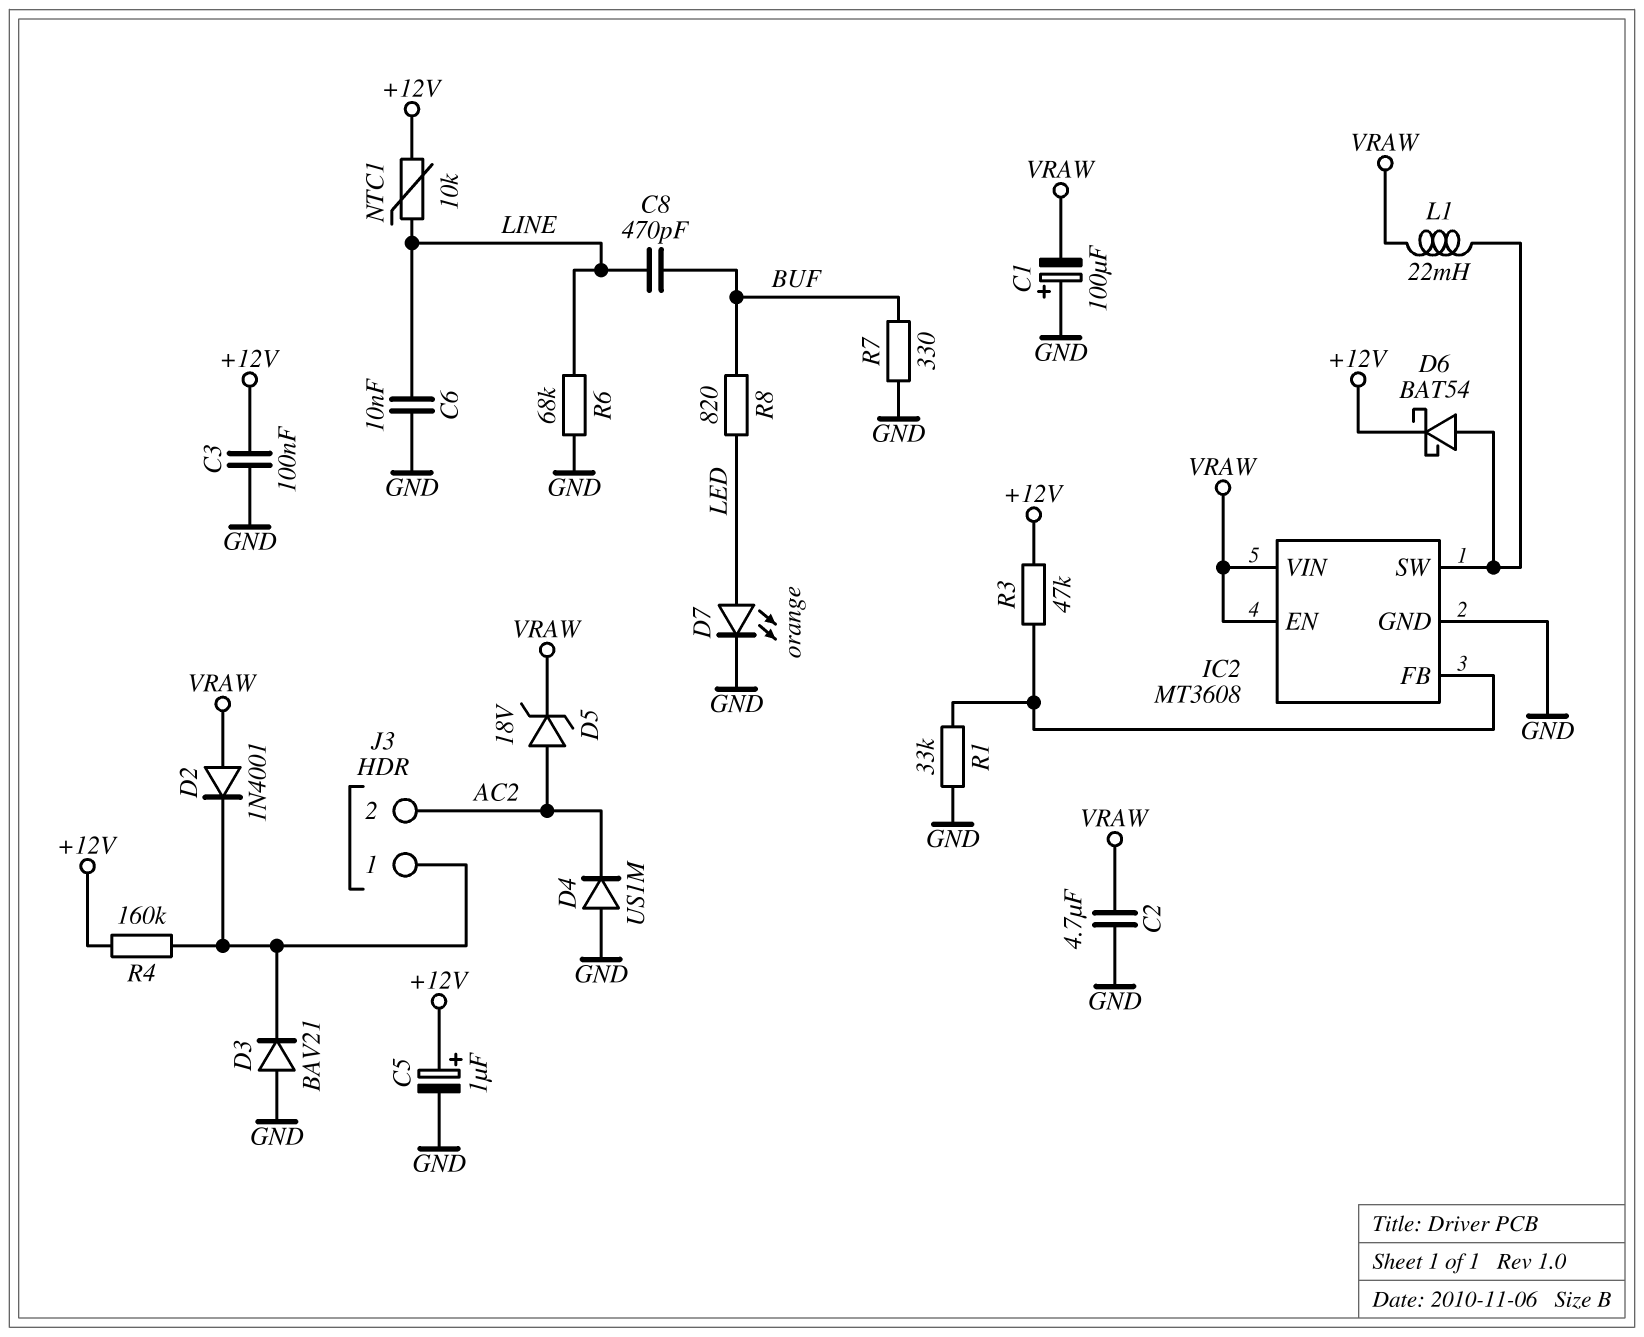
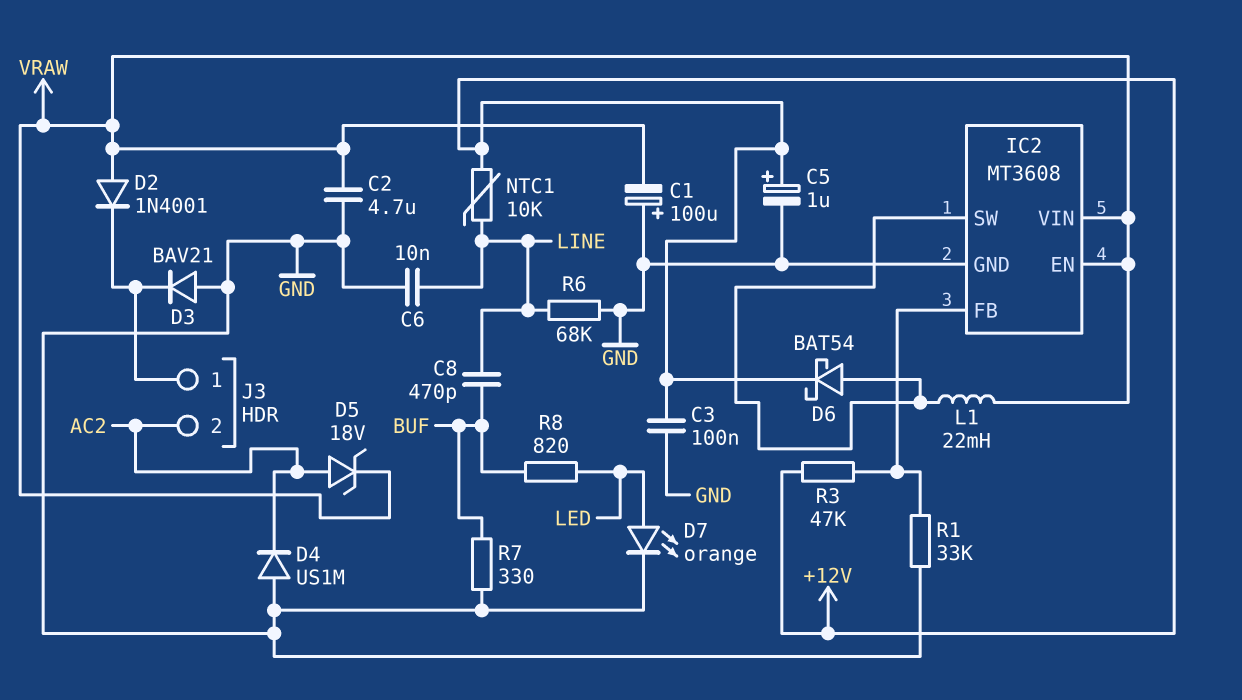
R4: 160k (+12V, J3/1) -> none

